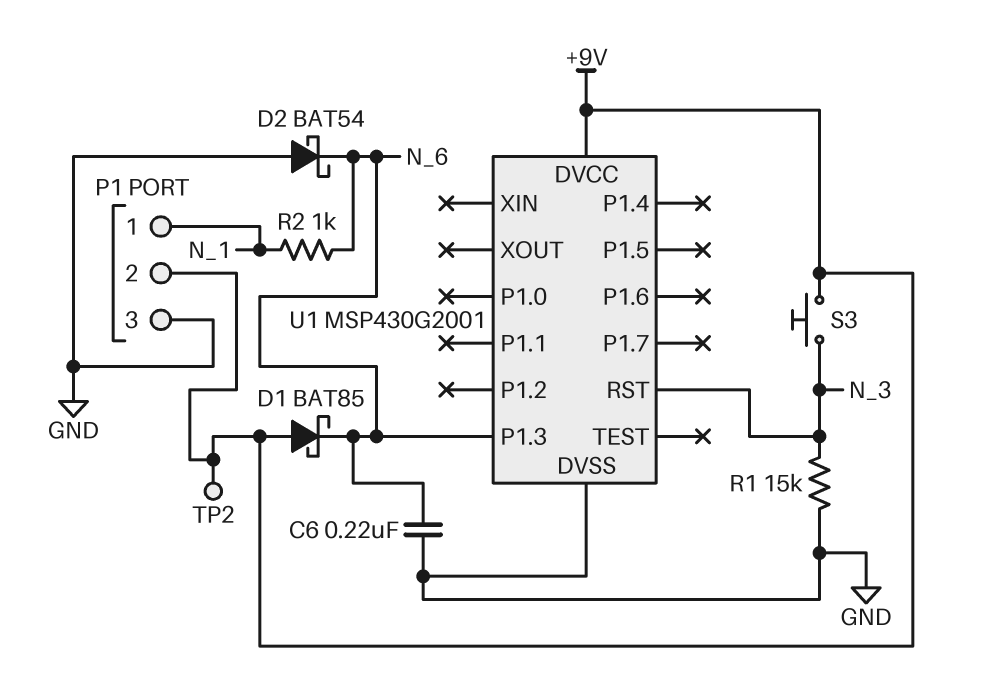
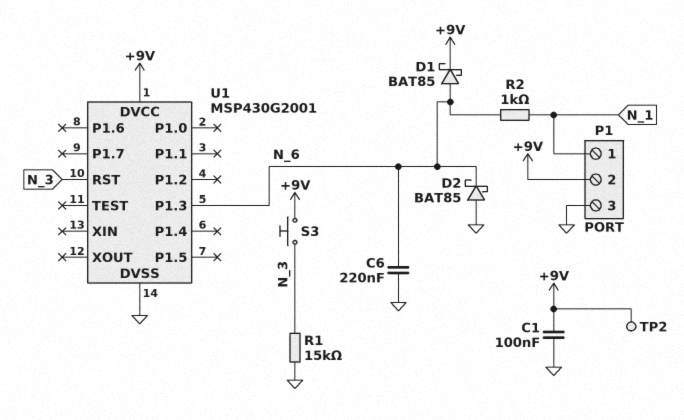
C1: none -> 100nF (+9V, GND)
D1: schottky BAT85 (A +9V, K N_6) -> schottky BAT85 (A N_6, K +9V)
D2: schottky BAT54 (A GND, K N_6) -> schottky BAT85 (A GND, K N_6)

